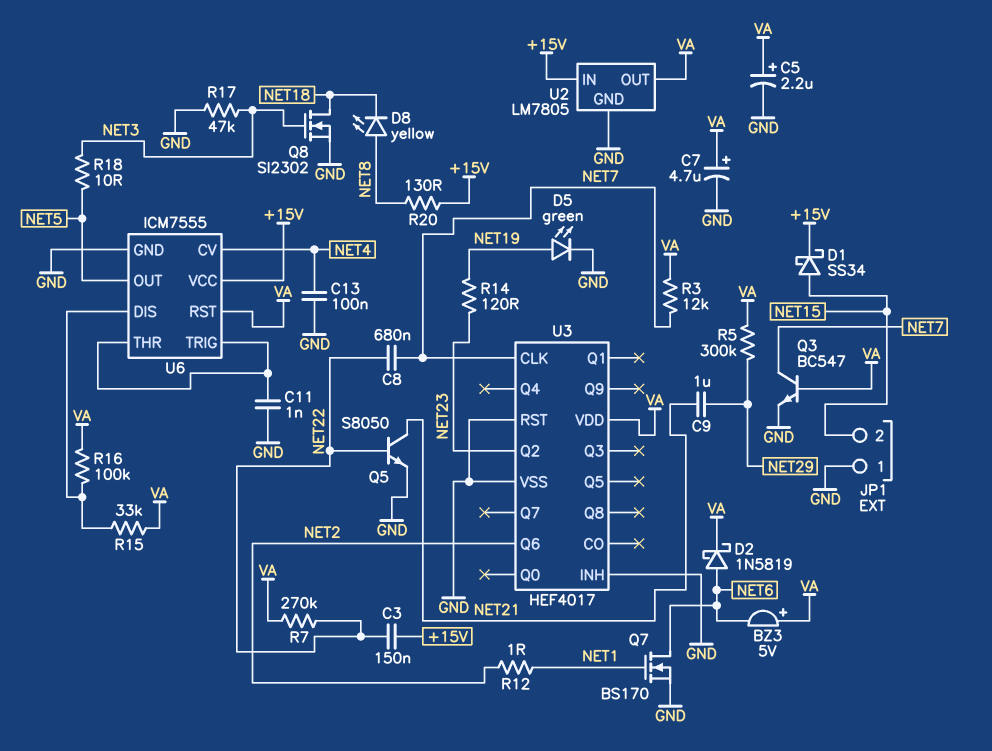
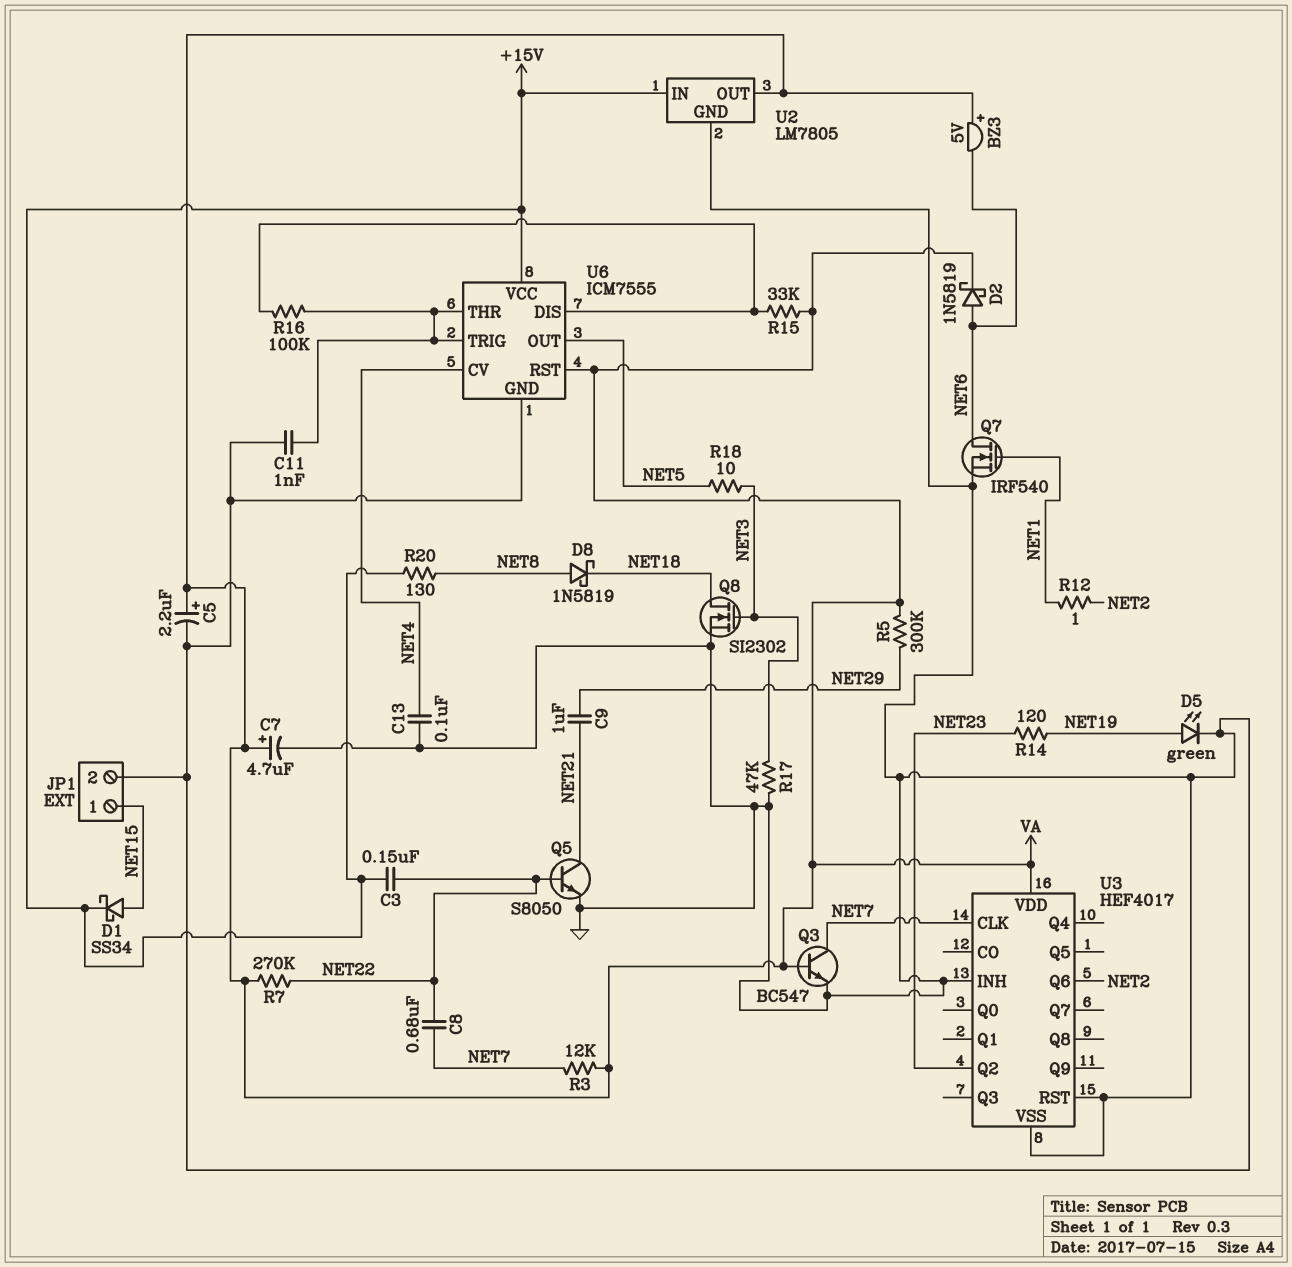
D8: LED yellow (A NET8, K NET18) -> schottky 1N5819 (A NET8, K NET18)
JP1 pin 1: GND -> NET15
JP1 pin 2: NET15 -> GND
Q7: NMOS BS170 (G NET1, D NET6, S GND) -> NMOS IRF540 (G NET1, D NET6, S GND)
R16: 100k (U6/DIS, VA) -> 100k (U6/DIS, U6/THR)

